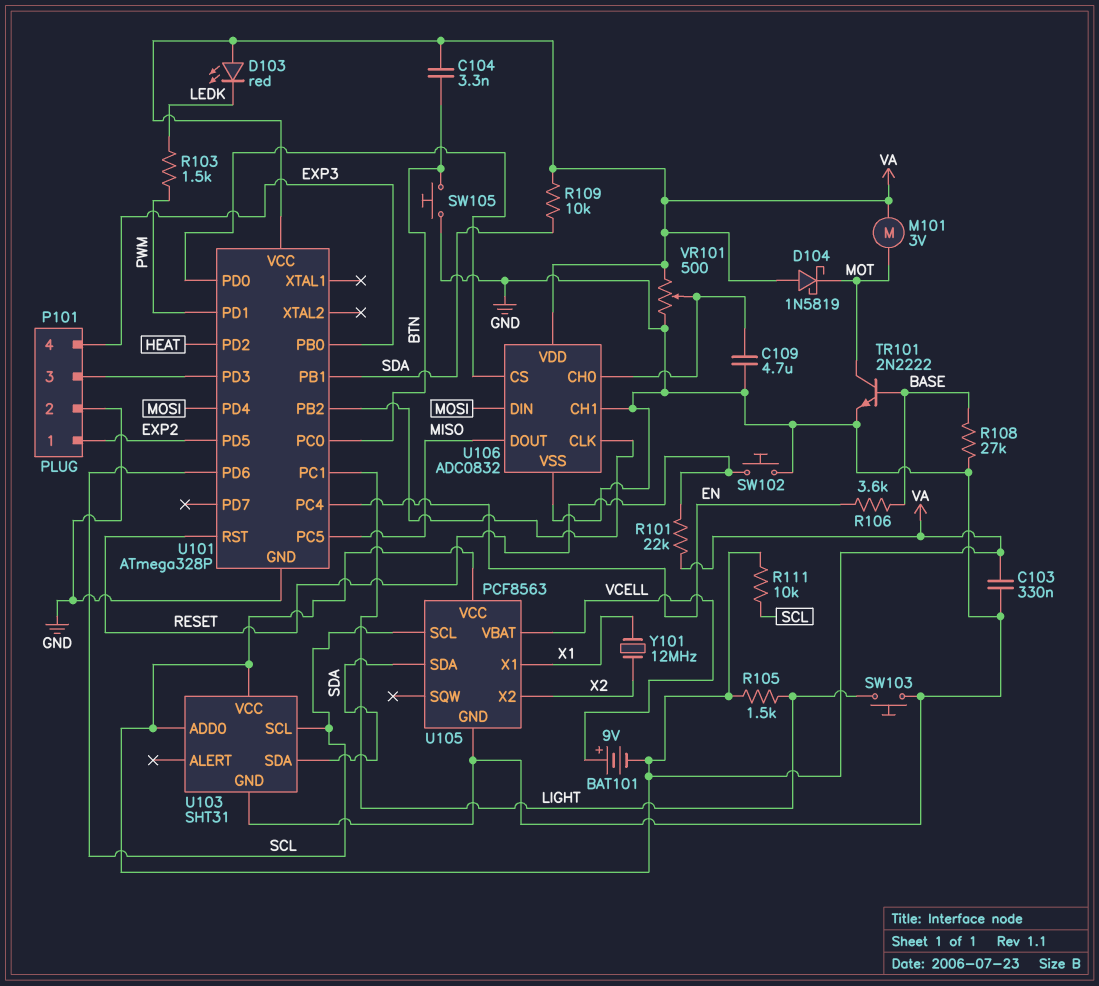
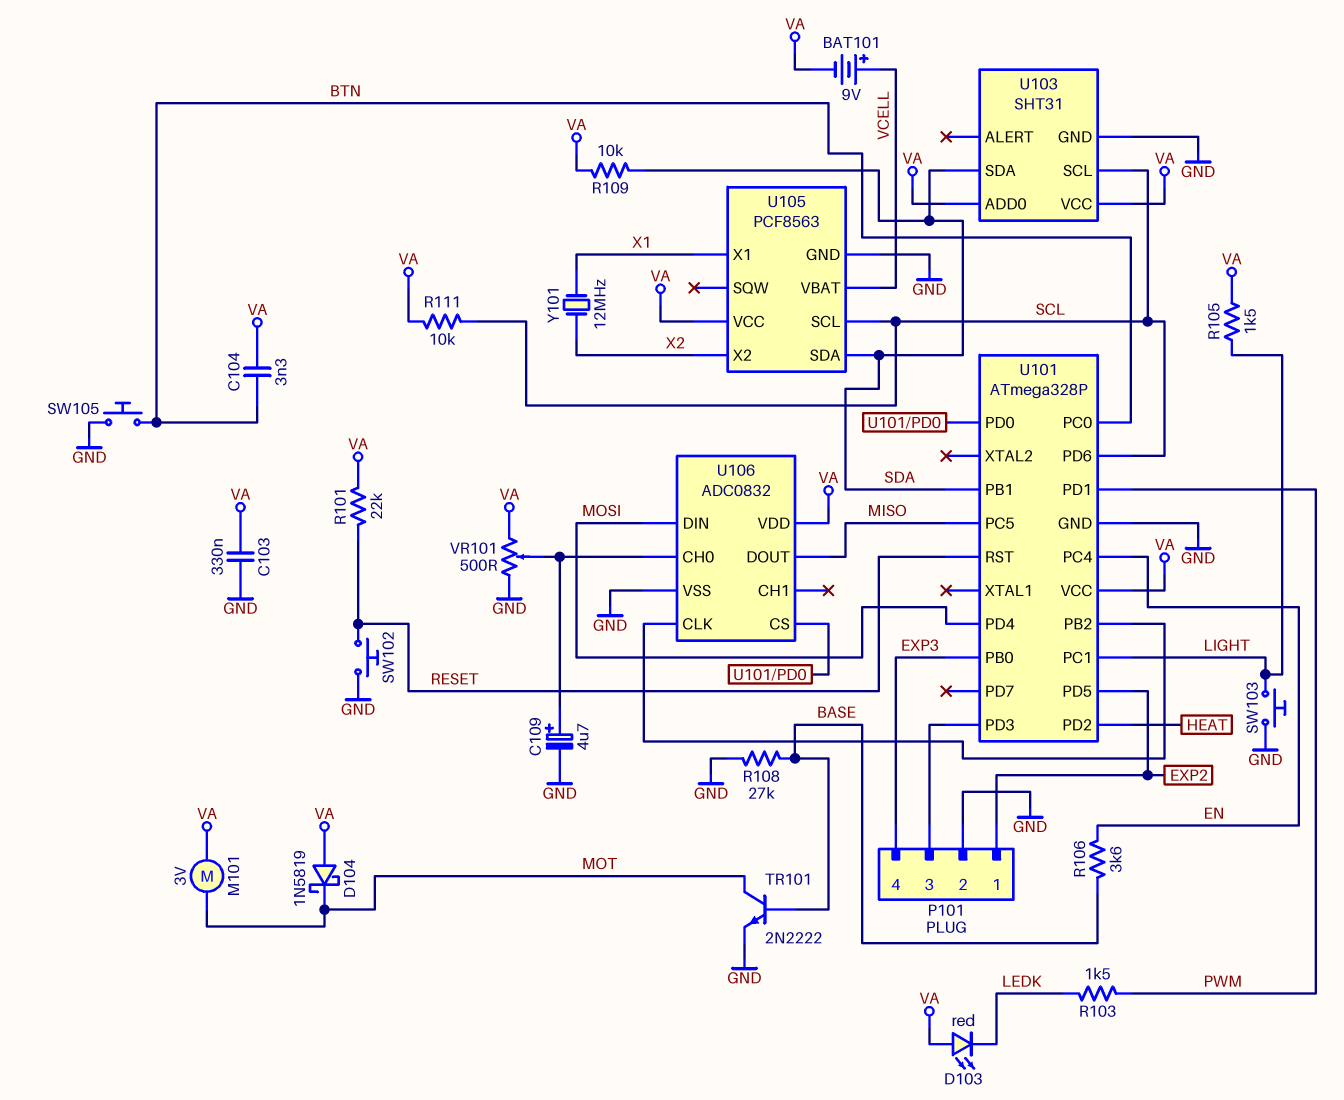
C109: 4.7uF (GND, U106/CH0) -> 4.7uF (plus U106/CH0, minus GND)
U106 pin CH1: GND -> none

